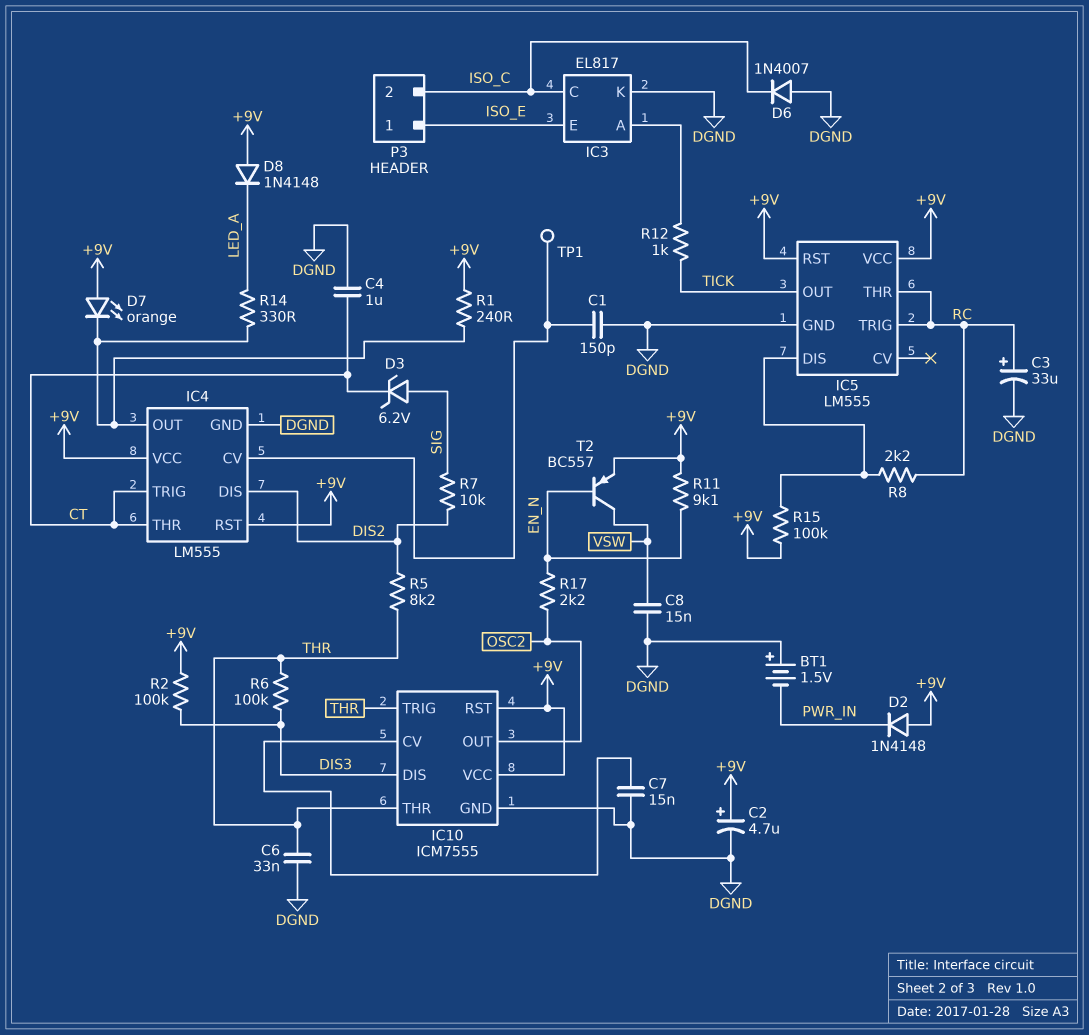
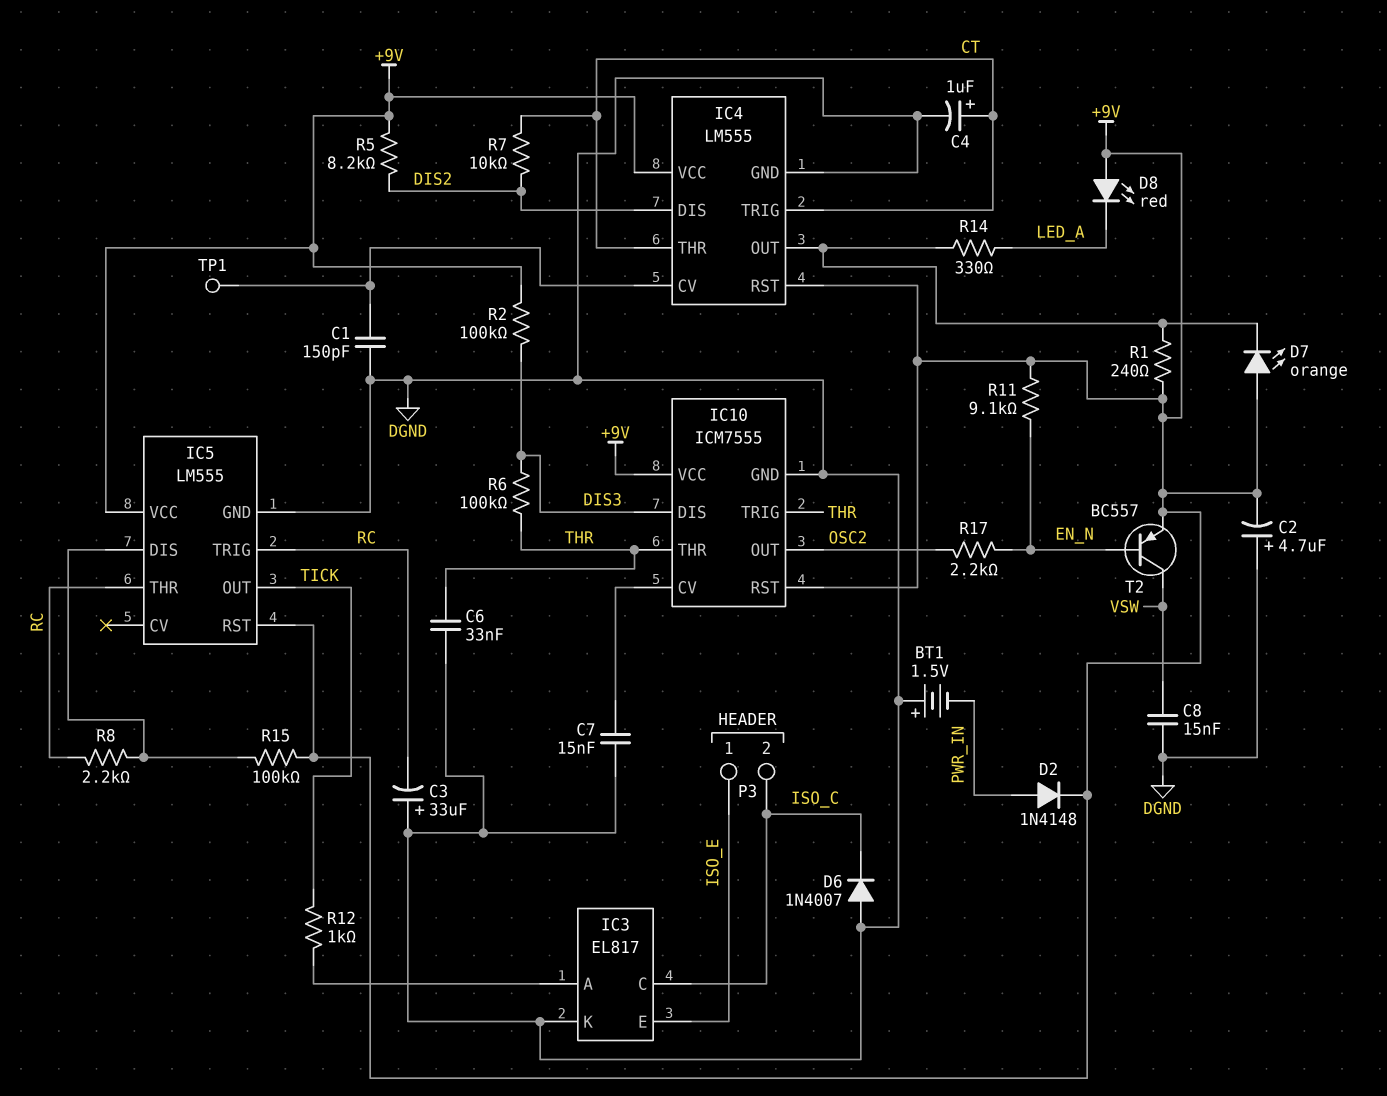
C2: 4.7uF (plus +9V, minus DGND) -> 4.7uF (plus DGND, minus +9V)
C3: 33uF (plus RC, minus DGND) -> 33uF (plus DGND, minus RC)
C4: 1uF (CT, DGND) -> 1uF (plus CT, minus DGND)
D2: diode 1N4148 (A +9V, K PWR_IN) -> diode 1N4148 (A PWR_IN, K +9V)
D3: zener 6.2V (A SIG, K CT) -> none
D8: diode 1N4148 (A +9V, K LED_A) -> LED red (A +9V, K LED_A)
R5: 8.2k (DIS2, THR) -> 8.2k (+9V, DIS2)
R7: 10k (DIS2, SIG) -> 10k (CT, DIS2)

